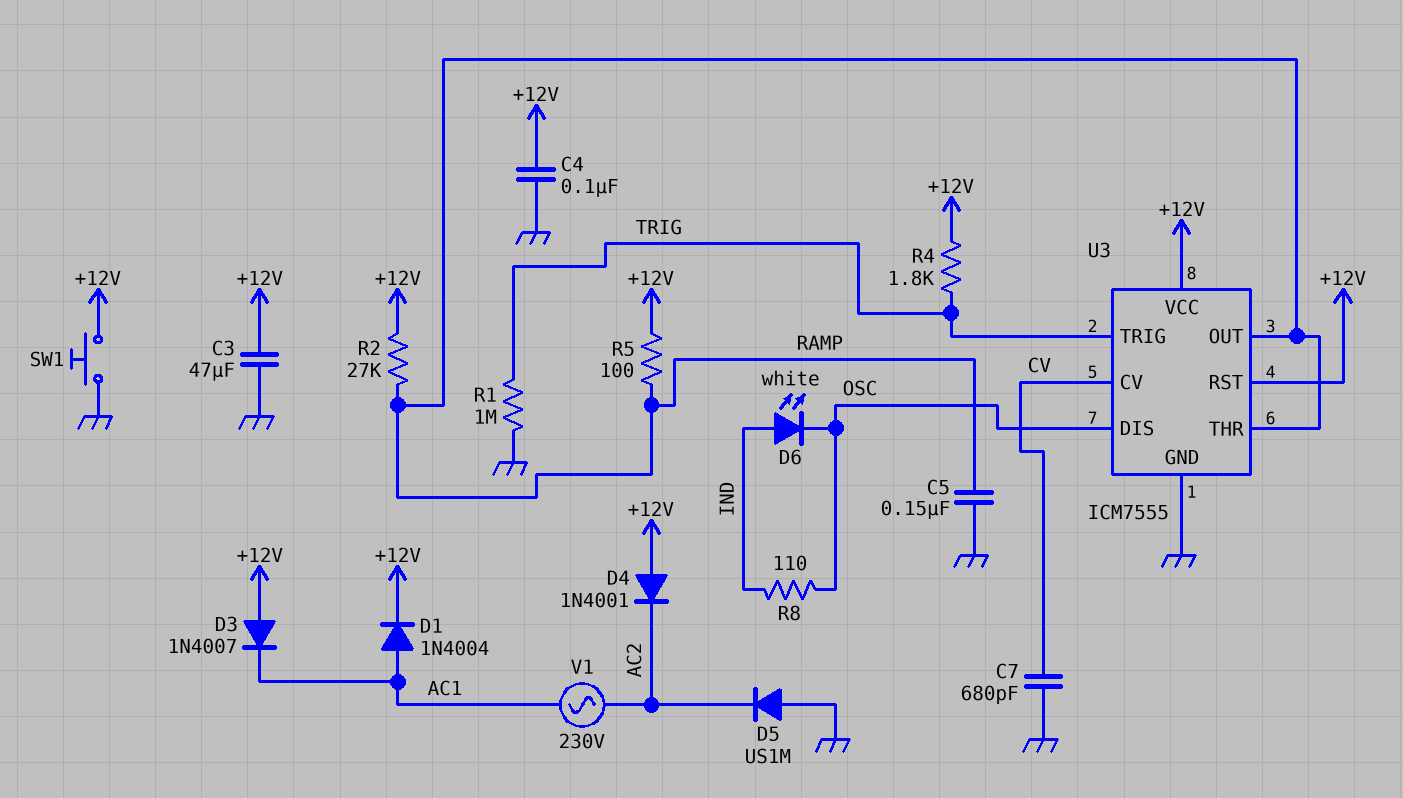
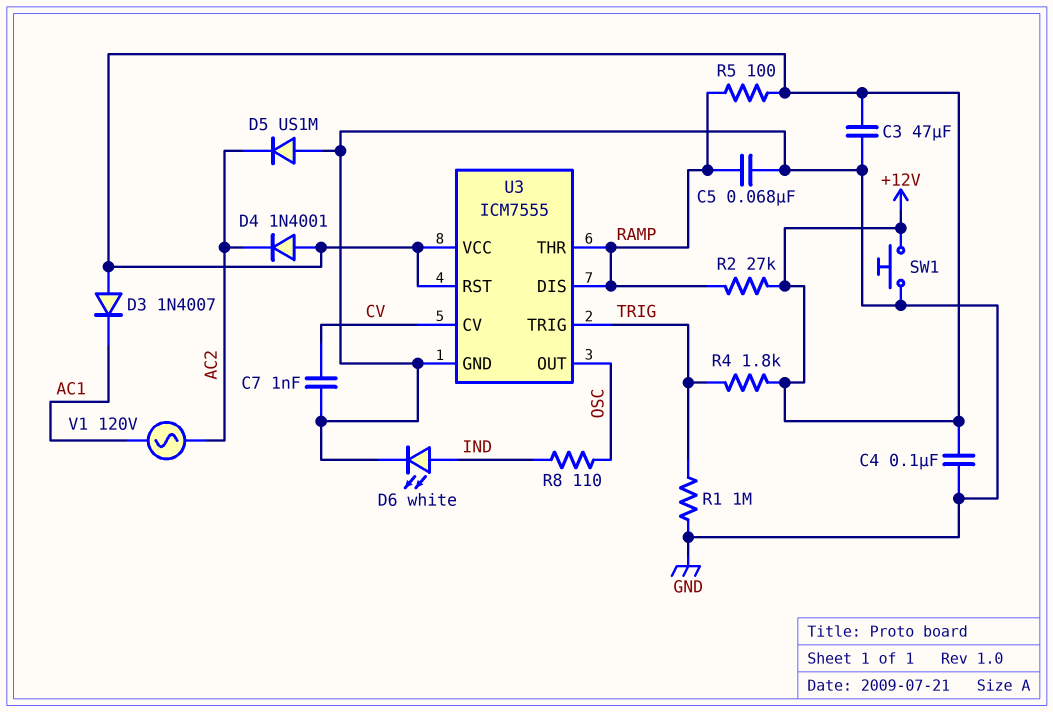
C5: 150nF (GND, RAMP) -> 68nF (GND, RAMP)
C7: 680pF (CV, GND) -> 1nF (CV, GND)
D1: diode 1N4004 (A AC1, K +12V) -> none
D6: LED white (A IND, K OSC) -> LED white (A IND, K GND)
U3 pin DIS: OSC -> RAMP
U3 pin OUT: RAMP -> OSC
V1: AC 230V (AC1, AC2) -> AC 120V (AC1, AC2)

